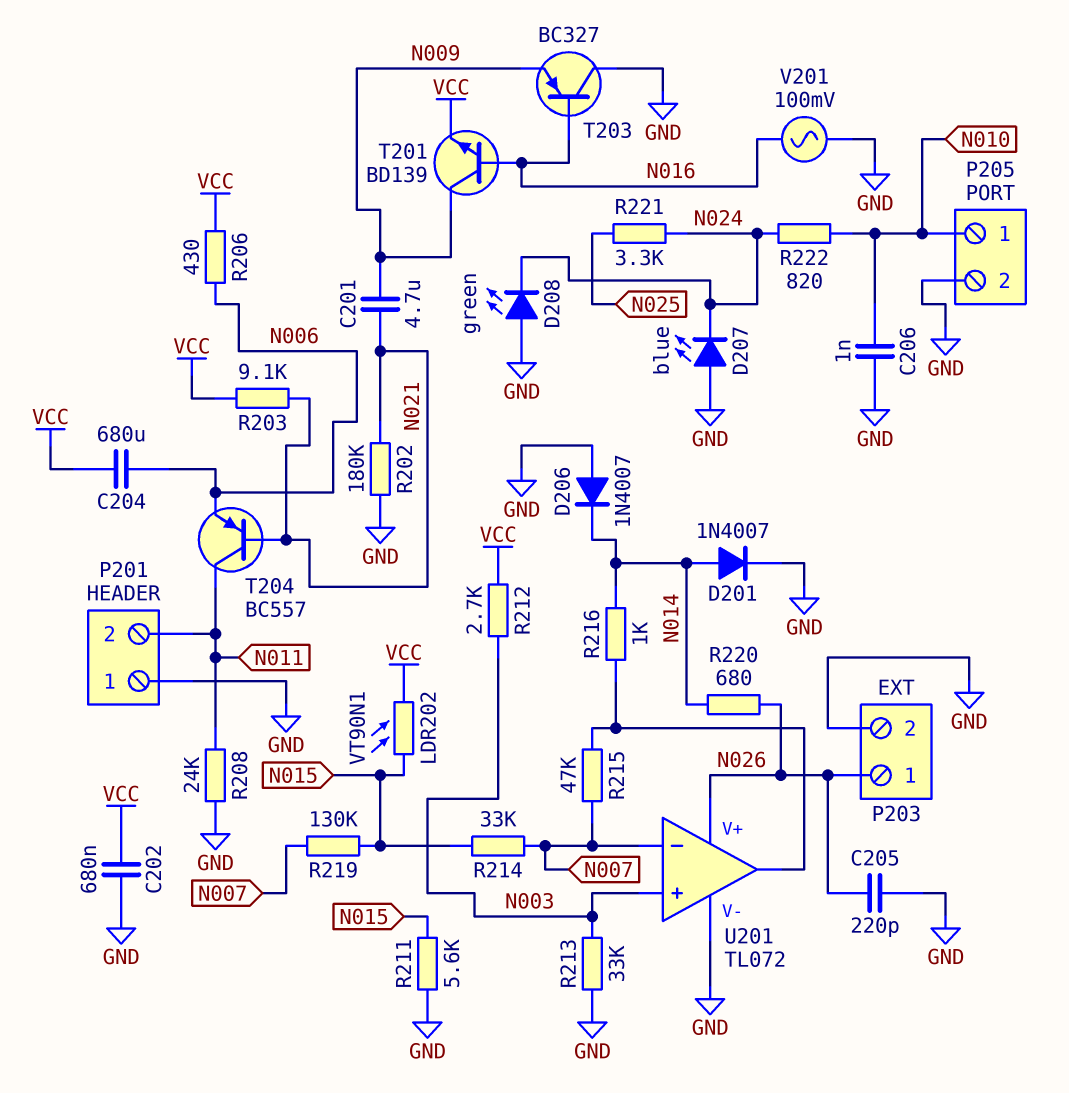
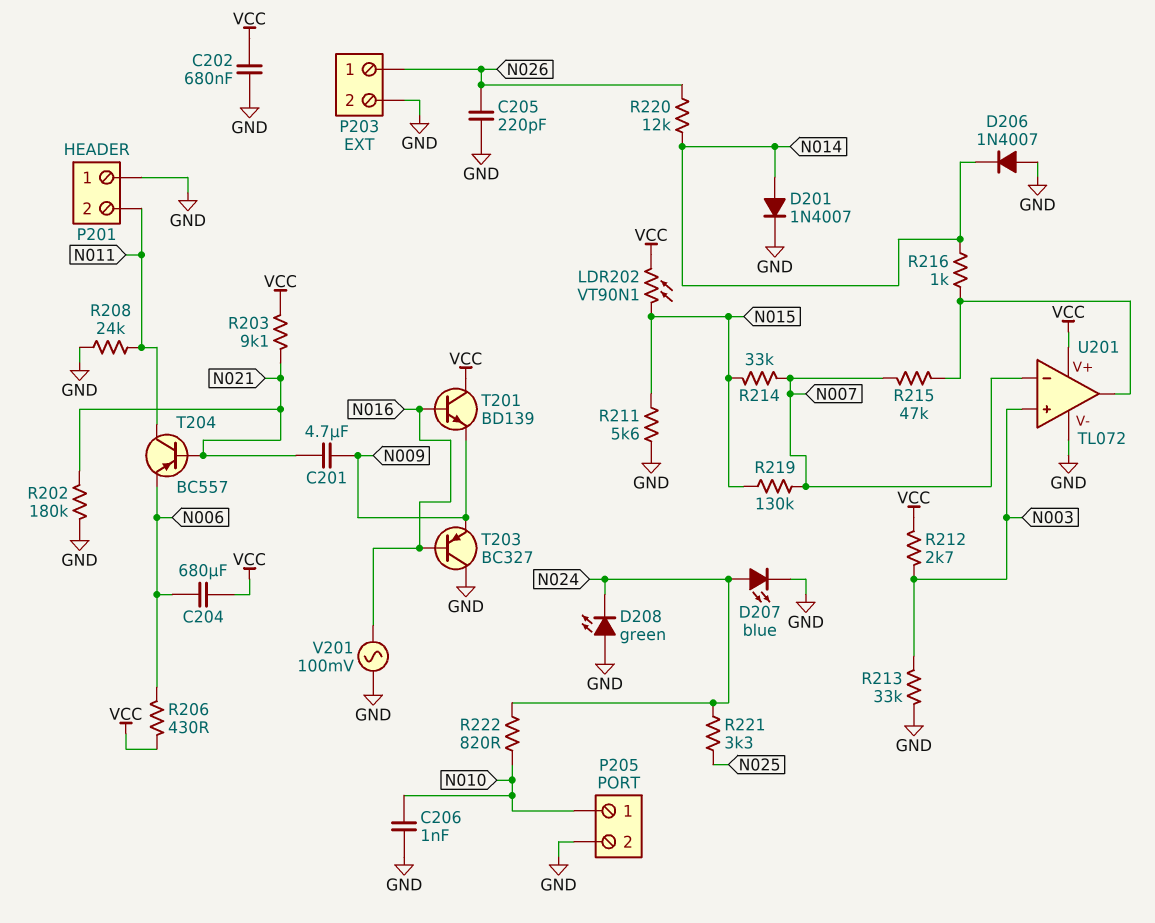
D207: LED blue (A GND, K N024) -> LED blue (A N024, K GND)
R220: 680 (N014, N026) -> 12k (N014, N026)
T201: NPN BD139 (B N016, C N009, E VCC) -> NPN BD139 (B N016, C VCC, E N009)
U201 pin V+: N026 -> VCC

